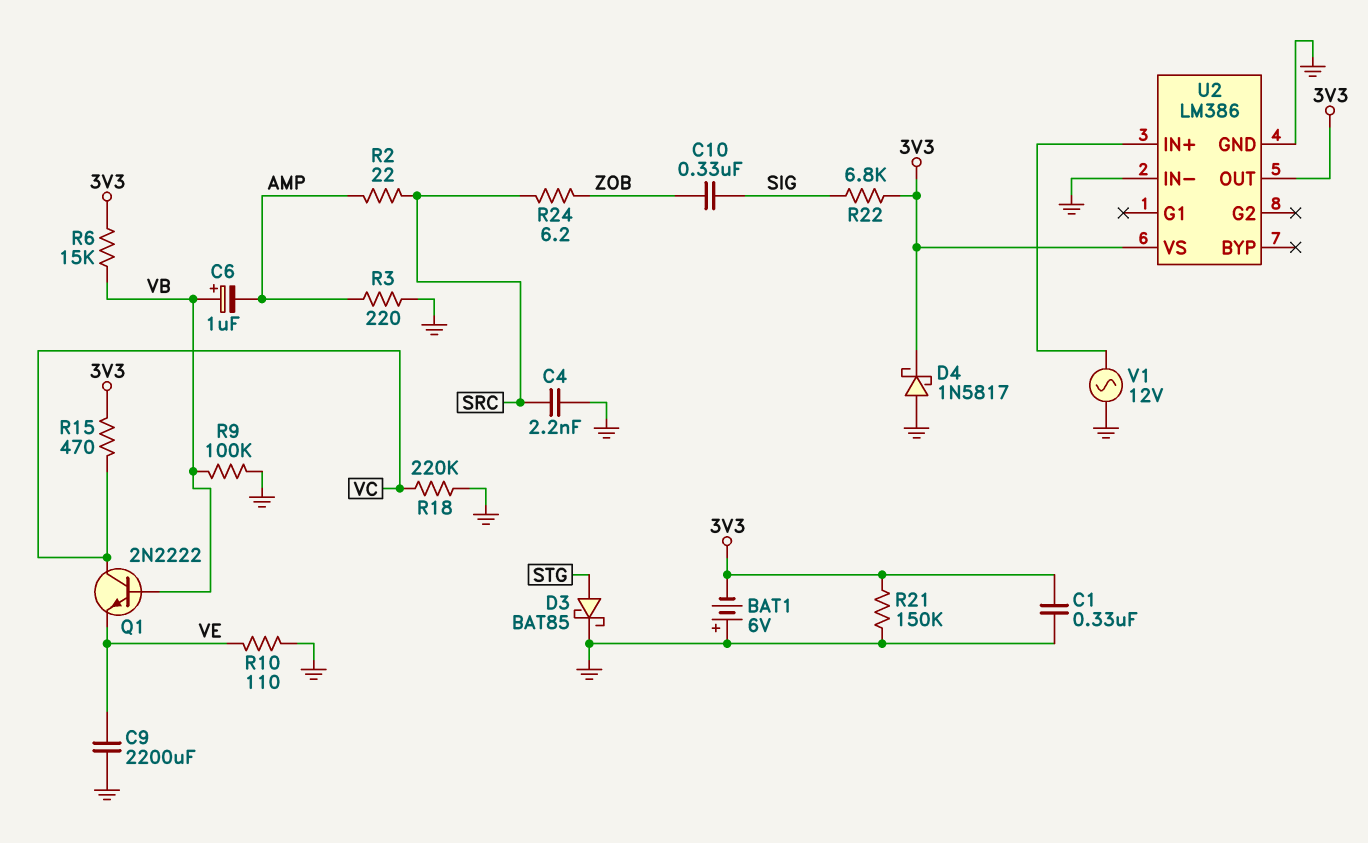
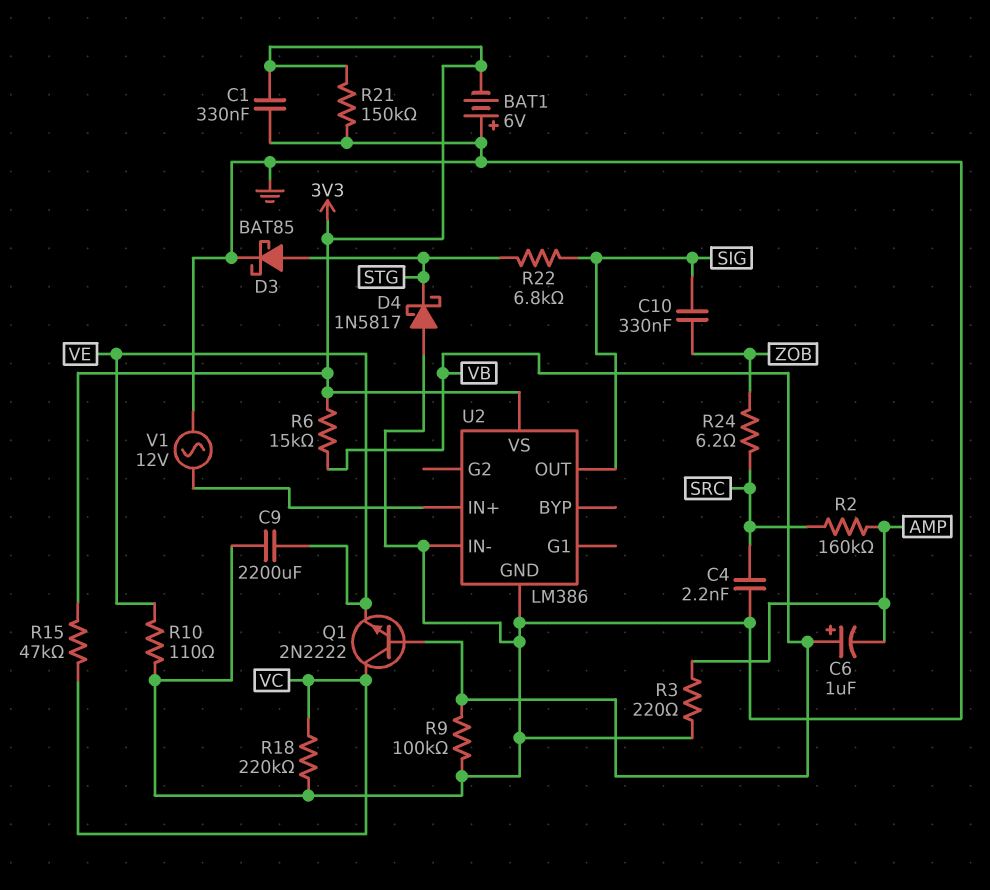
D4: schottky 1N5817 (A GND, K 3V3) -> schottky 1N5817 (A GND, K STG)
R2: 22 (AMP, SRC) -> 160k (AMP, SRC)
R15: 470 (3V3, VC) -> 47k (3V3, VC)
R22: 6.8k (3V3, SIG) -> 6.8k (SIG, STG)
U2 pin OUT: 3V3 -> SIG

